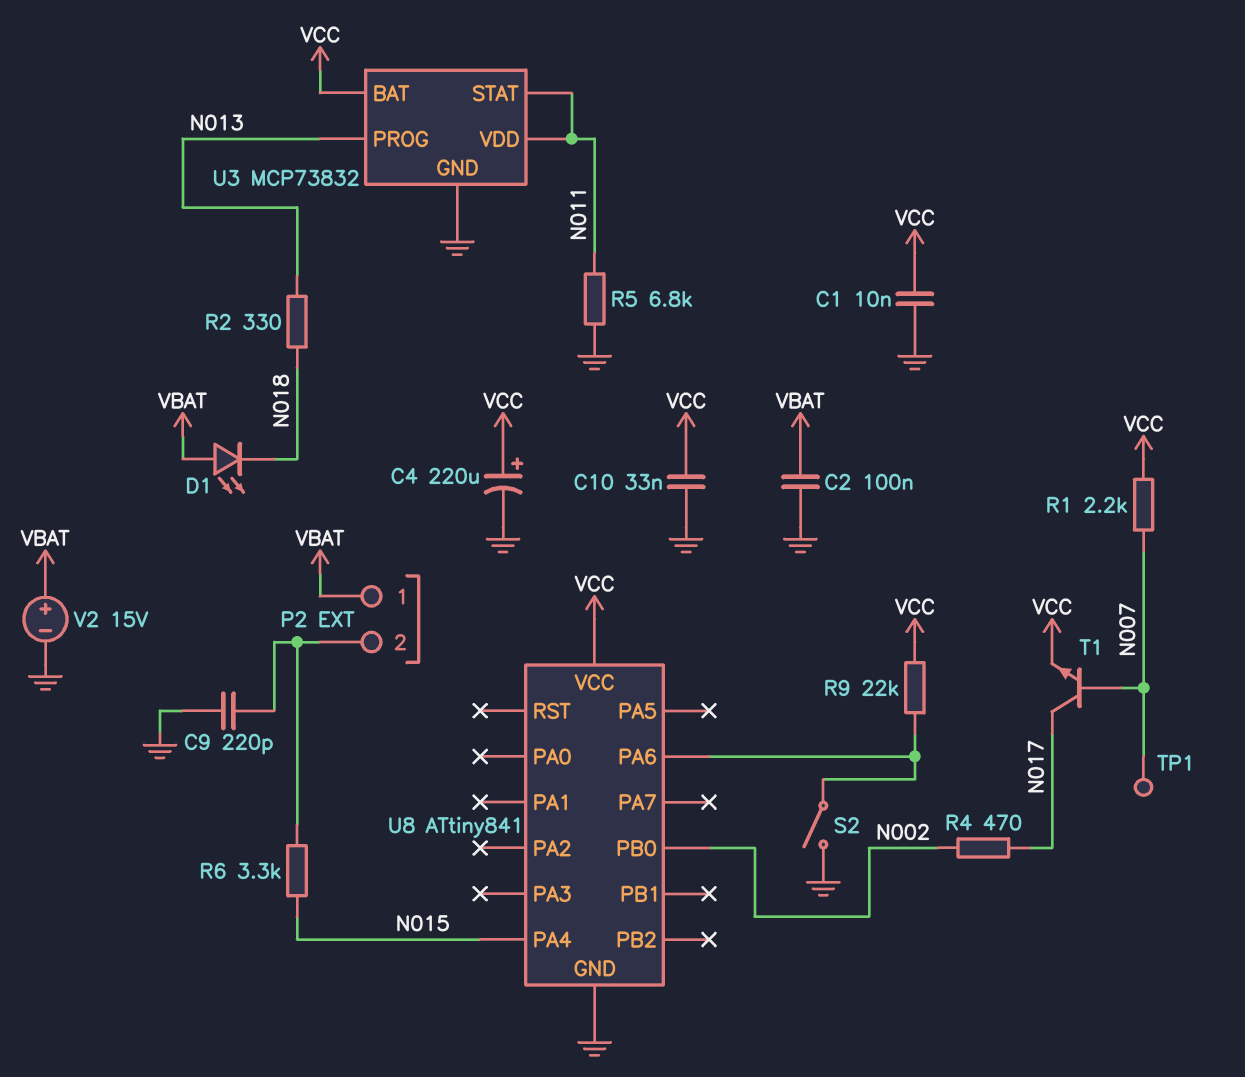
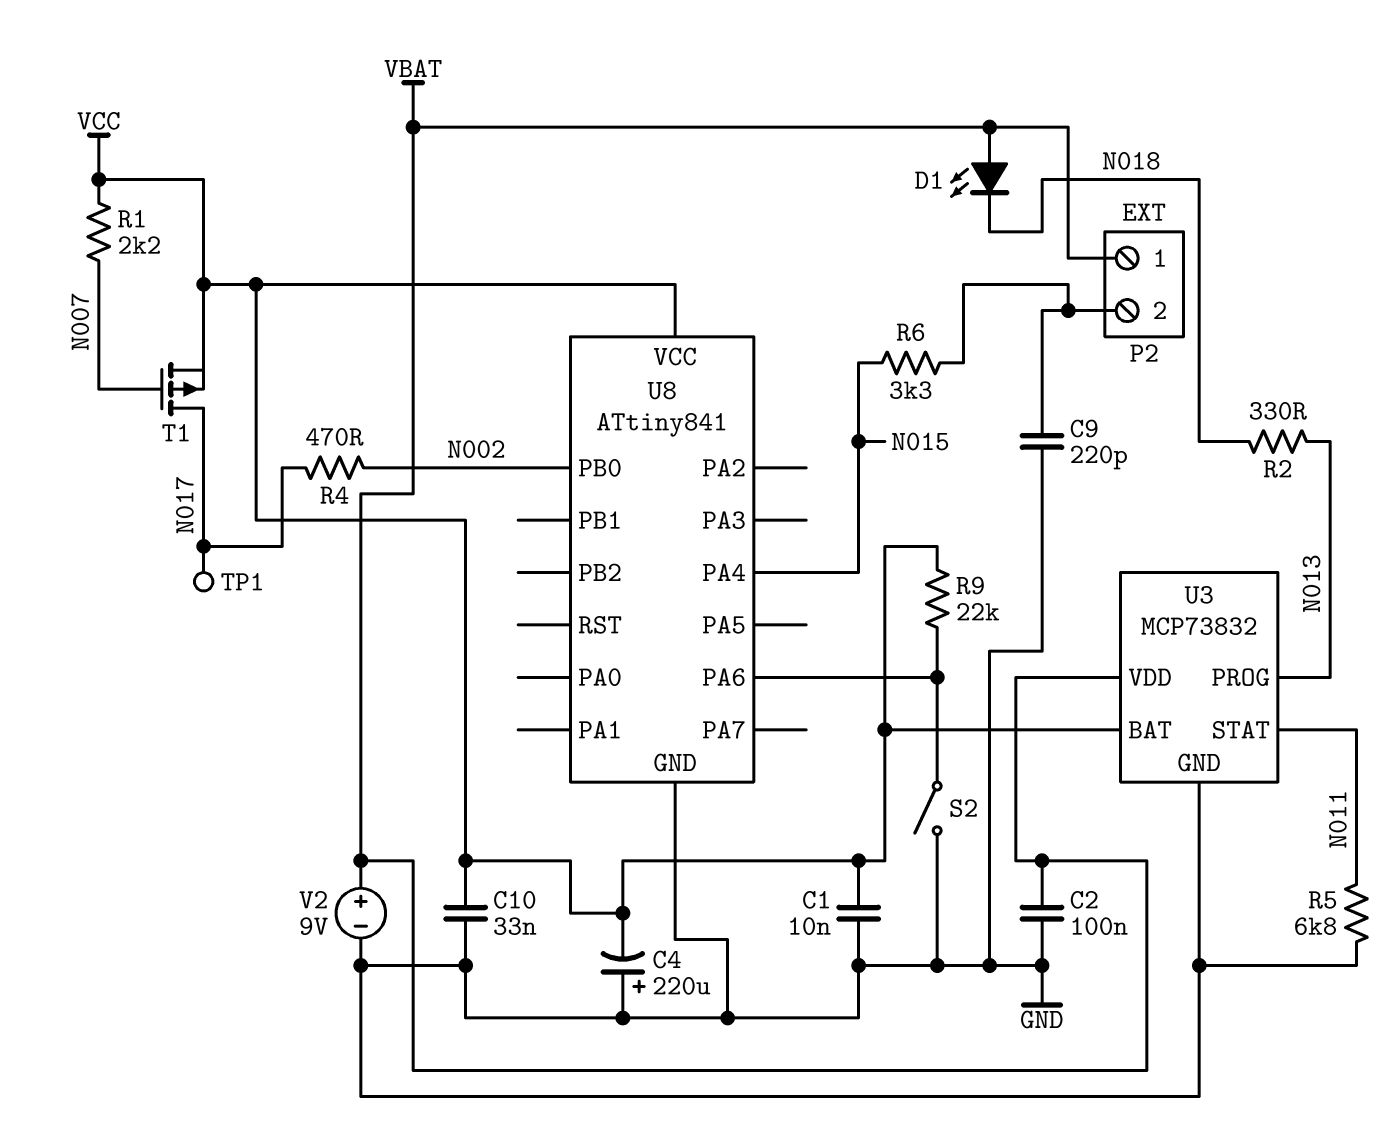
C4: 220uF (plus VCC, minus GND) -> 220uF (plus GND, minus VCC)
T1: NPN (B N007, C N017, E VCC) -> PMOS (G N007, D N017, S VCC)
TP1: test point (N007) -> test point (N017)
U3 pin VDD: N011 -> VBAT
V2: 15V (plus VBAT, minus GND) -> 9V (plus VBAT, minus GND)

